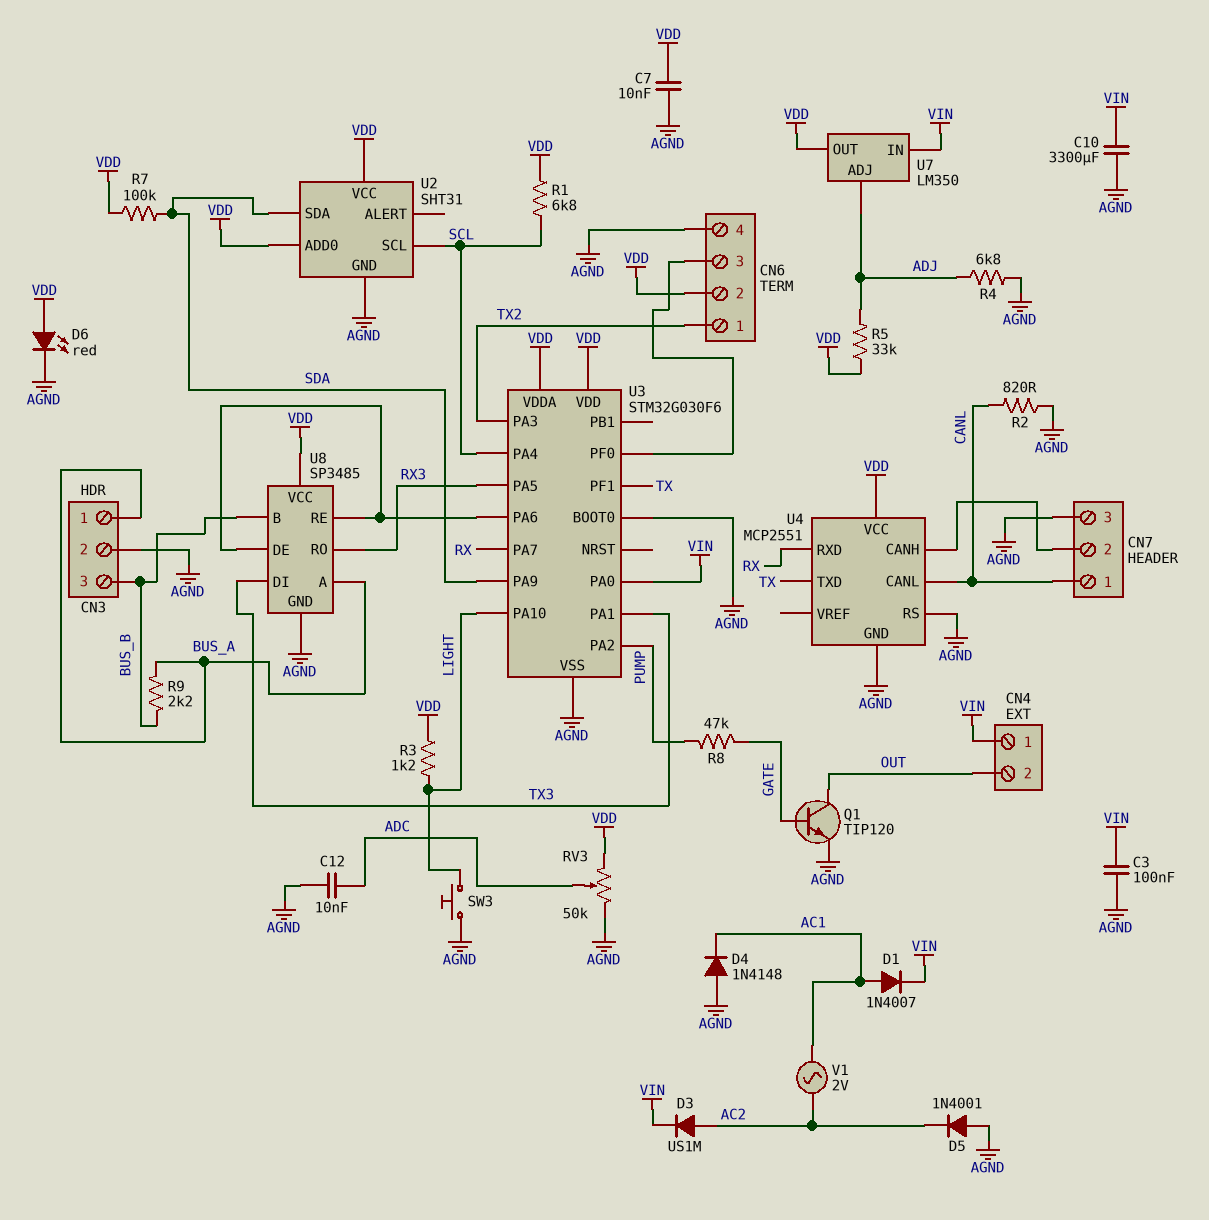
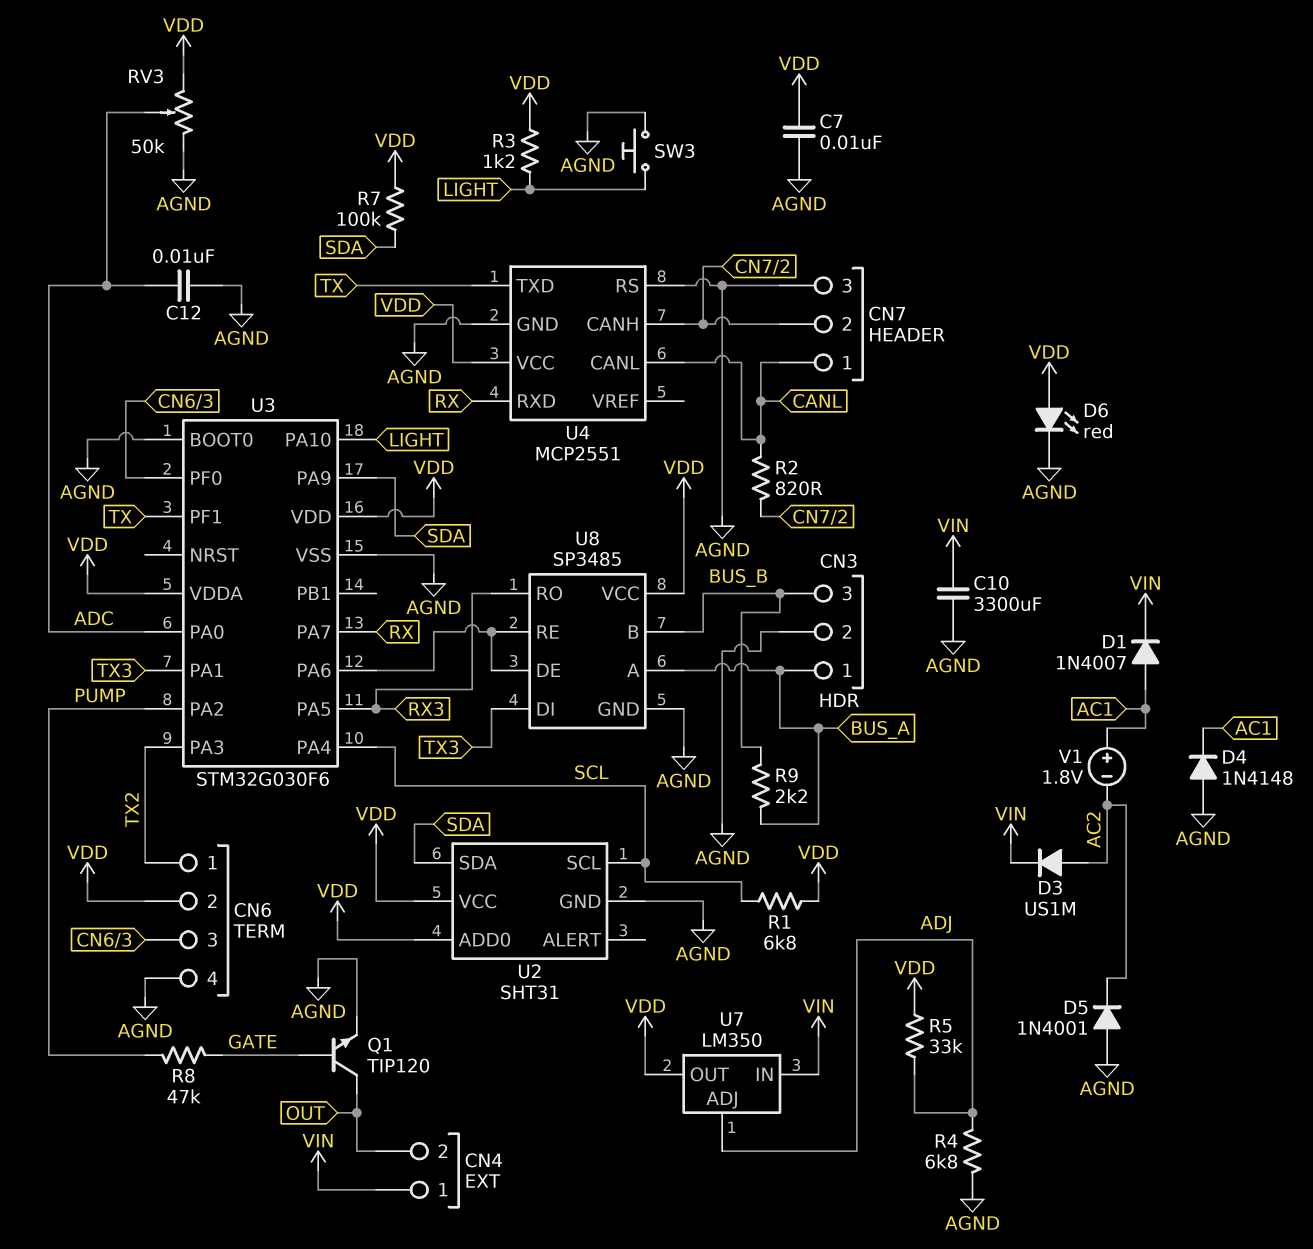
C3: 100nF (AGND, VIN) -> none
R2: 820 (AGND, CANL) -> 820 (CANL, CN7/2)
U3 pin PA0: VIN -> ADC
V1: AC 2V (AC1, AC2) -> 1.8V (plus AC1, minus AC2)

